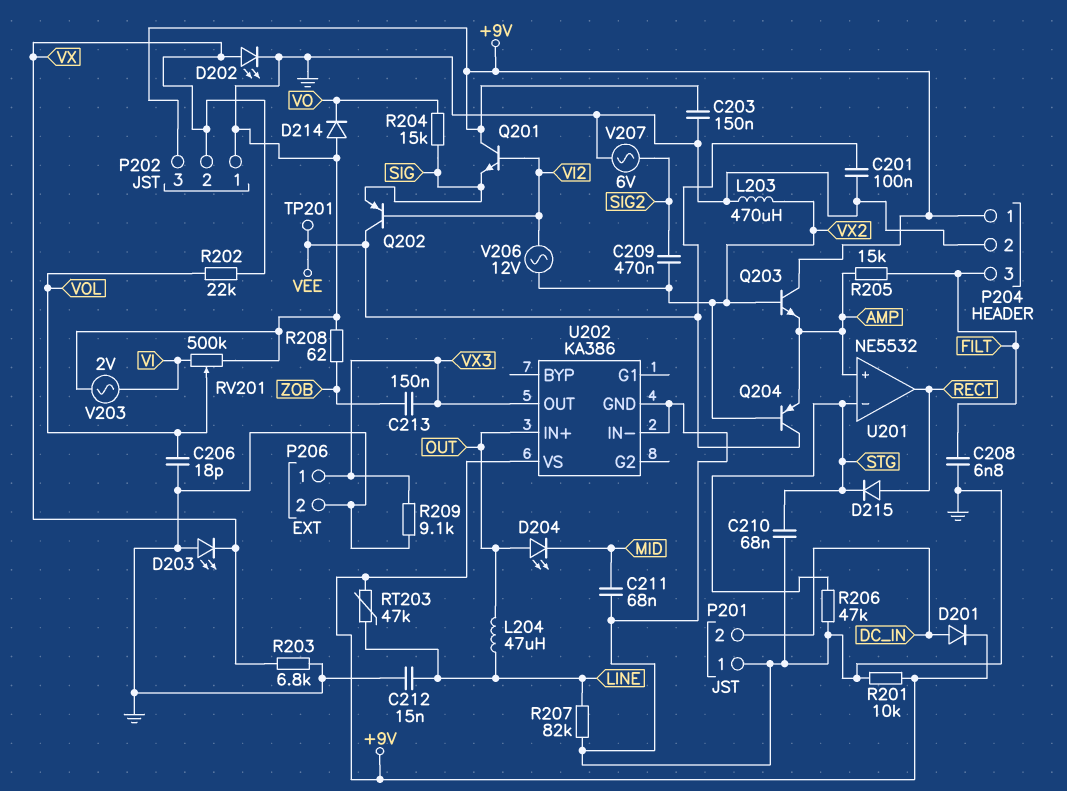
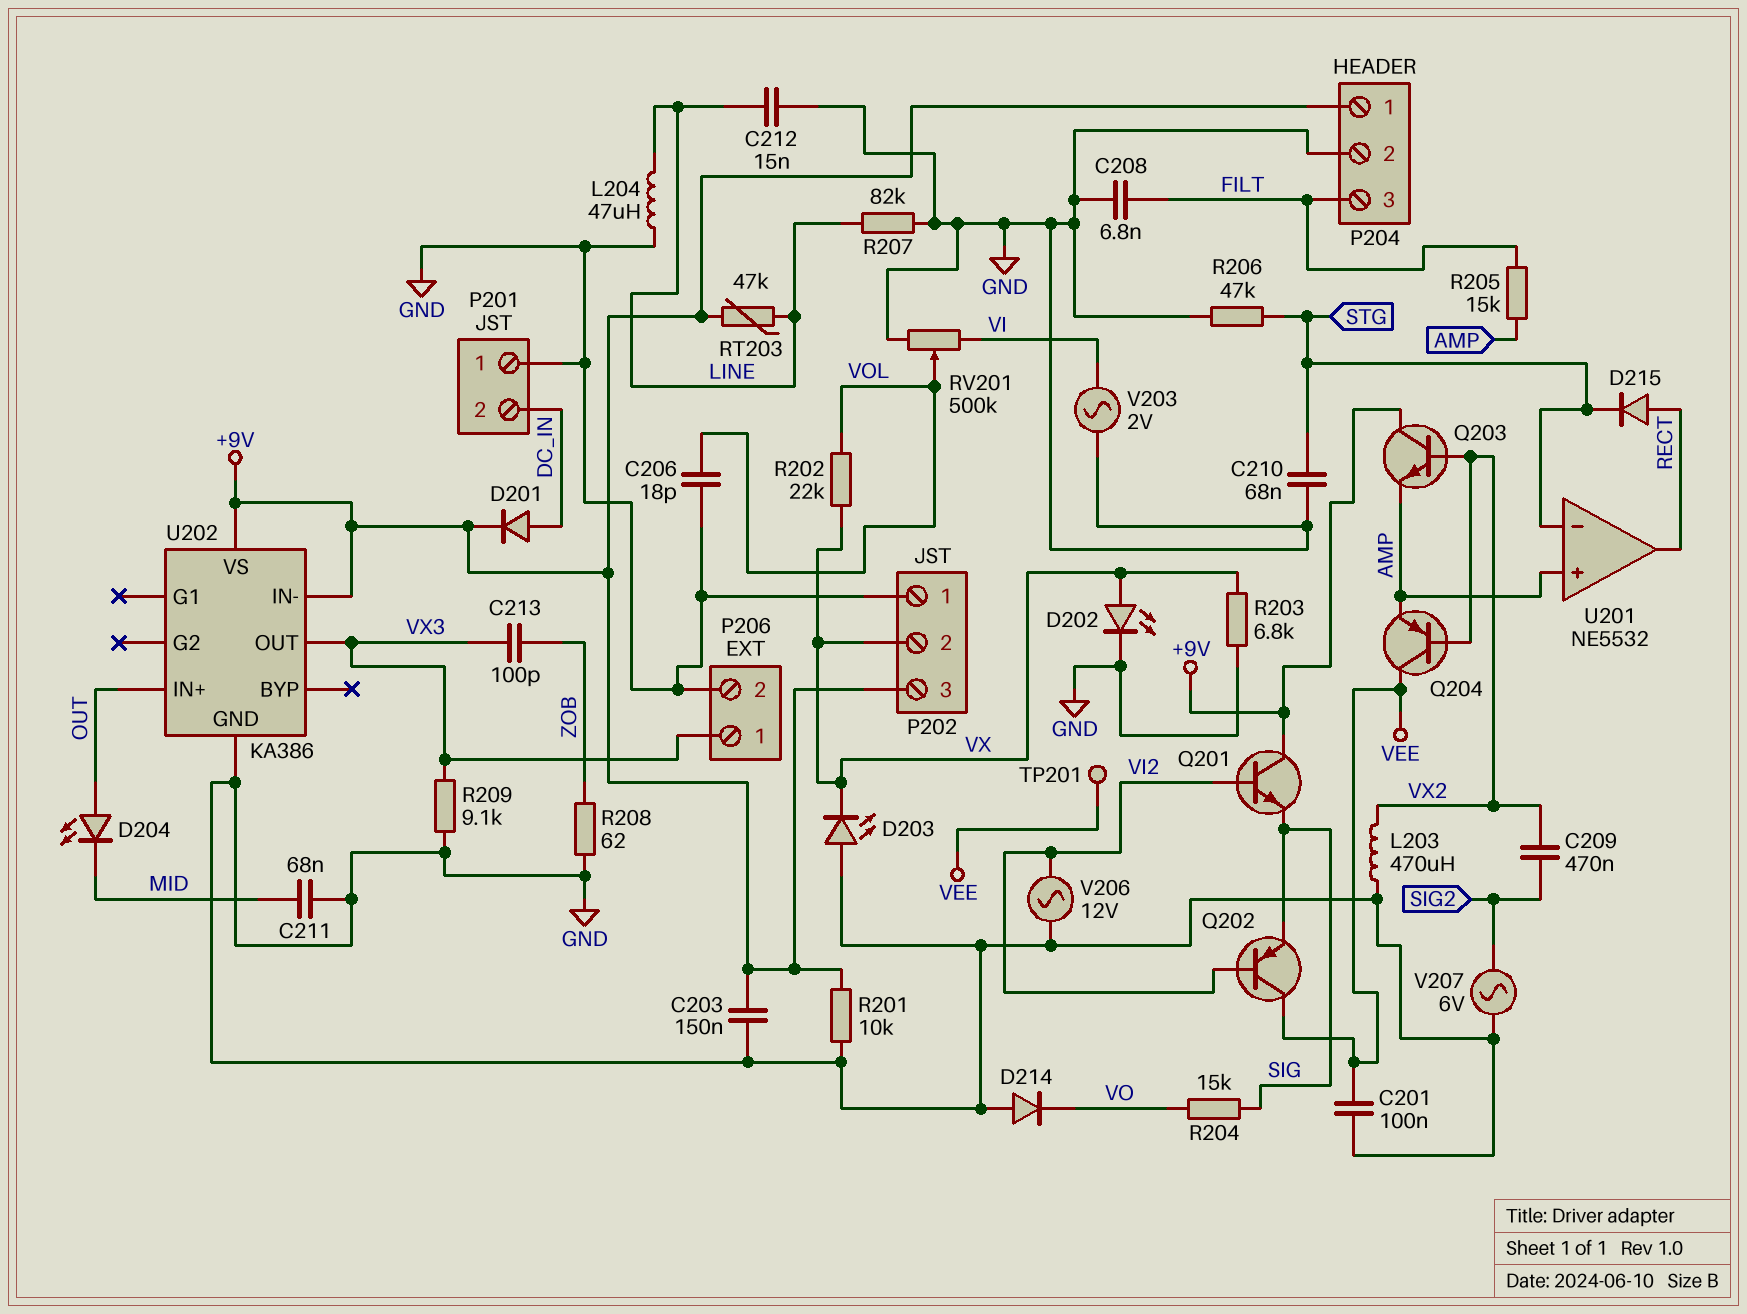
C213: 150nF (VX3, ZOB) -> 100pF (VX3, ZOB)
L204: 47uH (LINE, OUT) -> 47uH (GND, LINE)
U202 pin IN-: GND -> +9V
V206: AC 12V (VI2, VX2) -> AC 12V (GND, VI2)

